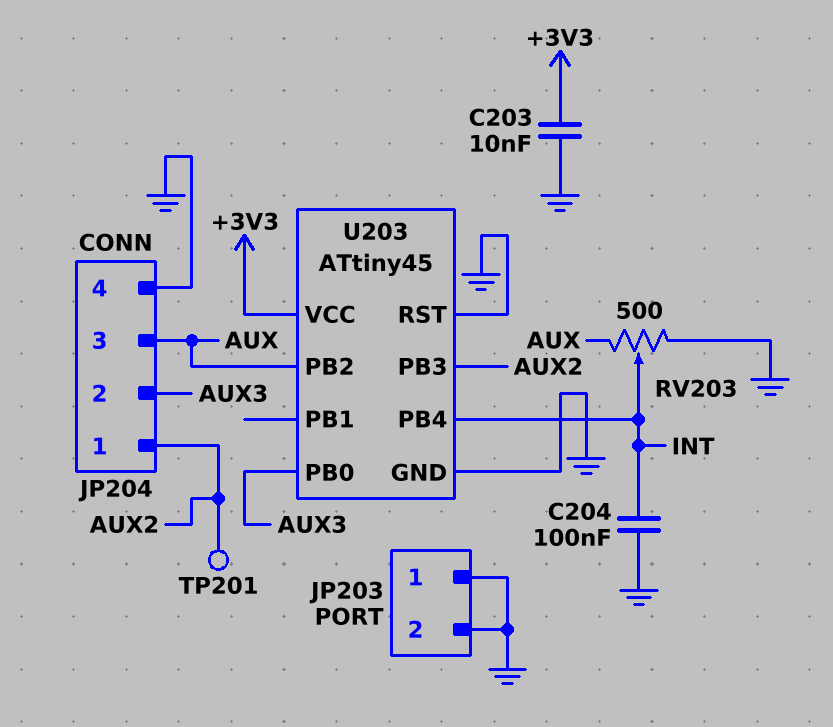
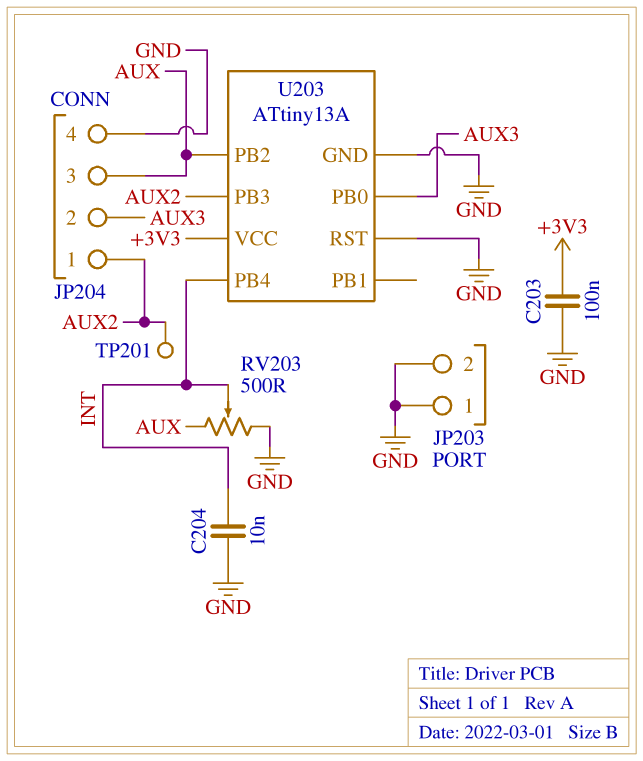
C203: 10nF (+3V3, GND) -> 100nF (+3V3, GND)
C204: 100nF (GND, INT) -> 10nF (GND, INT)
U203: ATtiny45 -> ATtiny13A

